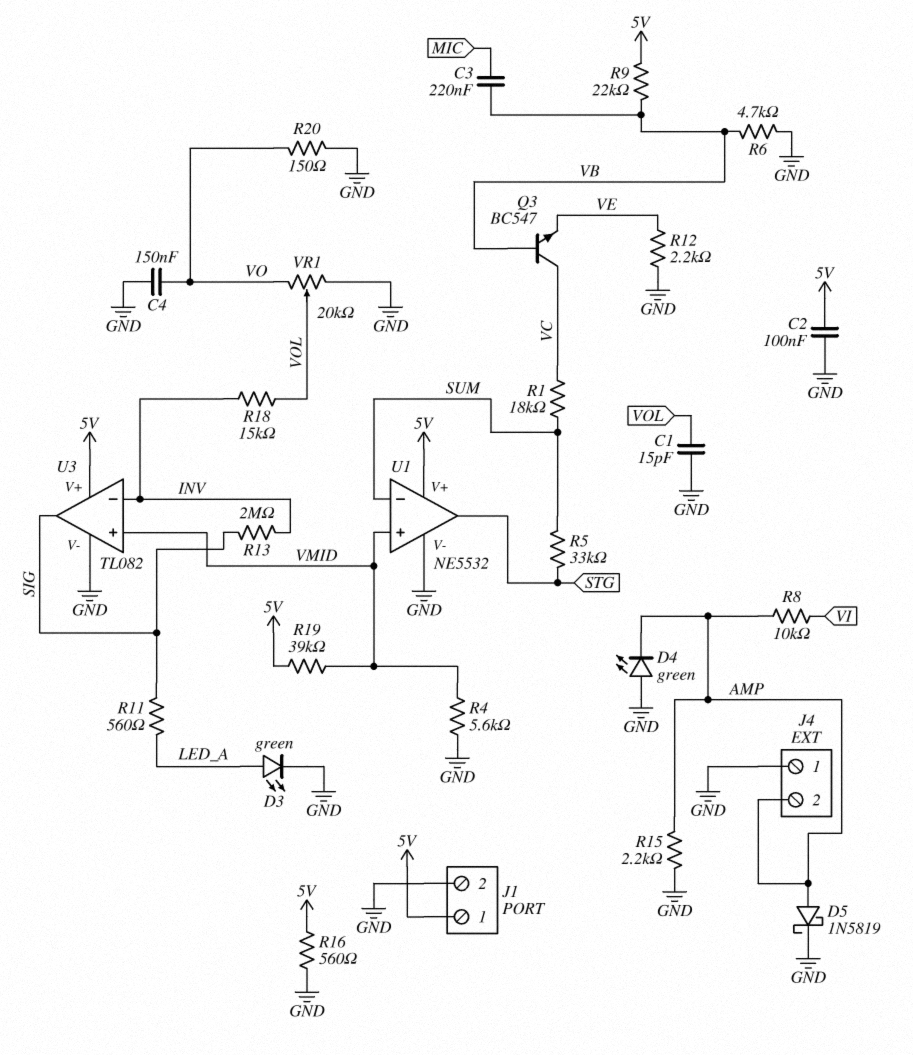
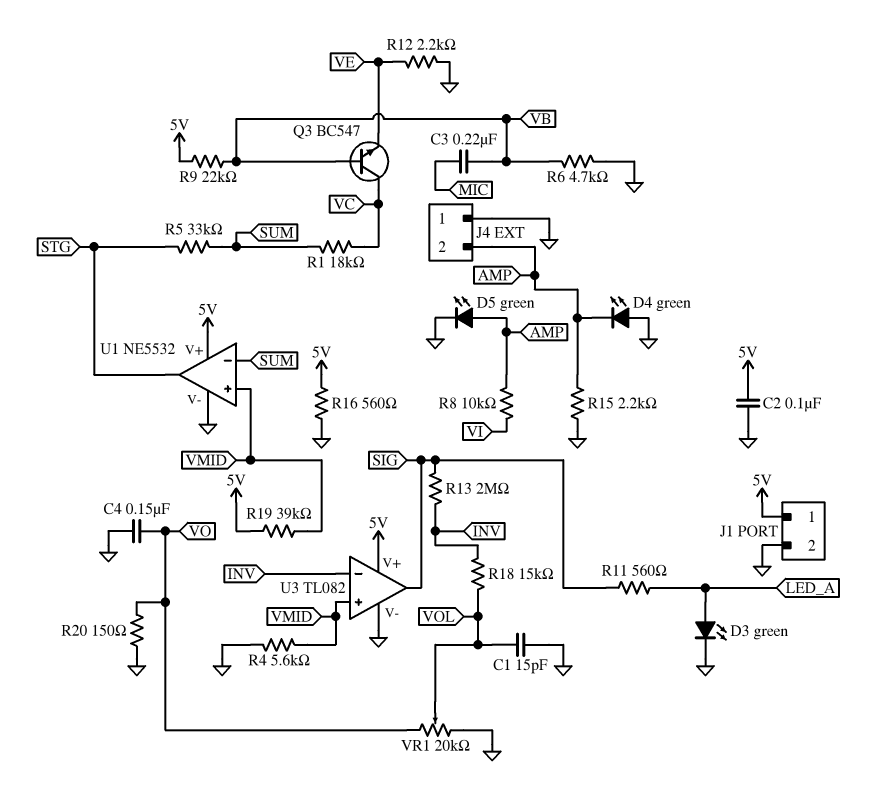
D5: schottky 1N5819 (A AMP, K GND) -> LED green (A AMP, K GND)

